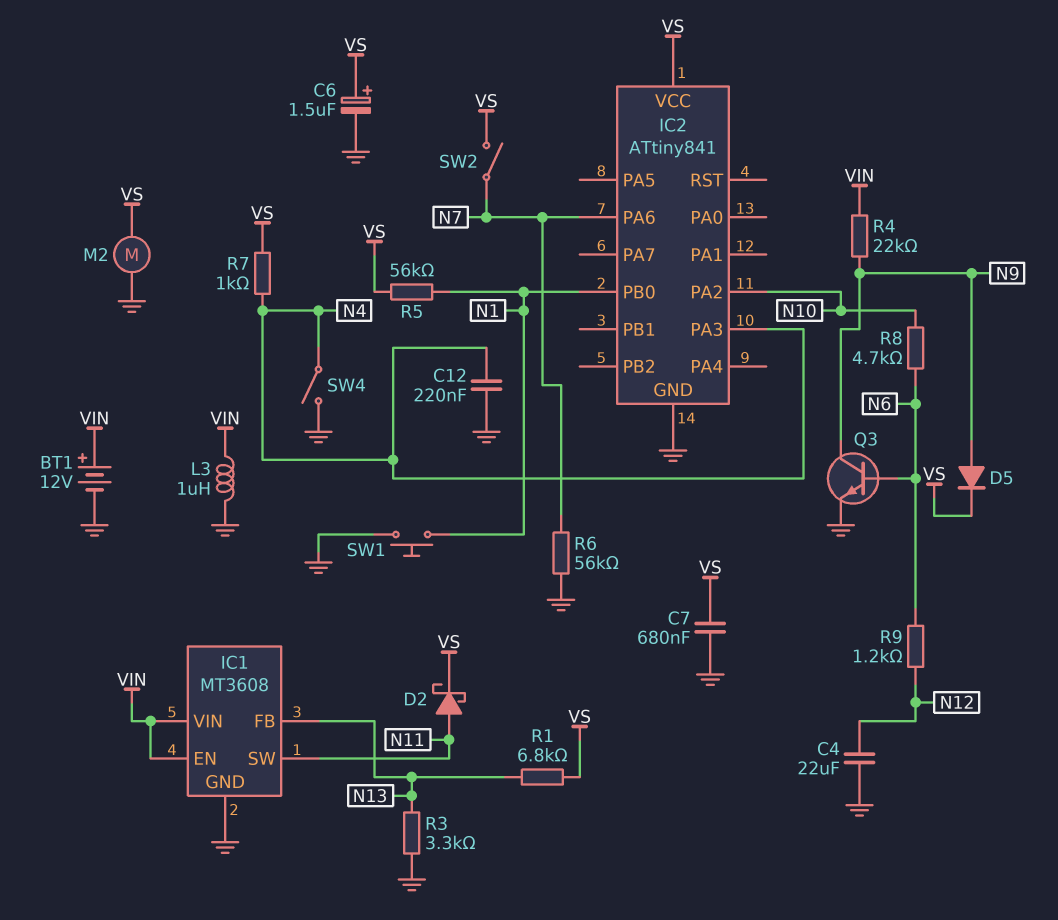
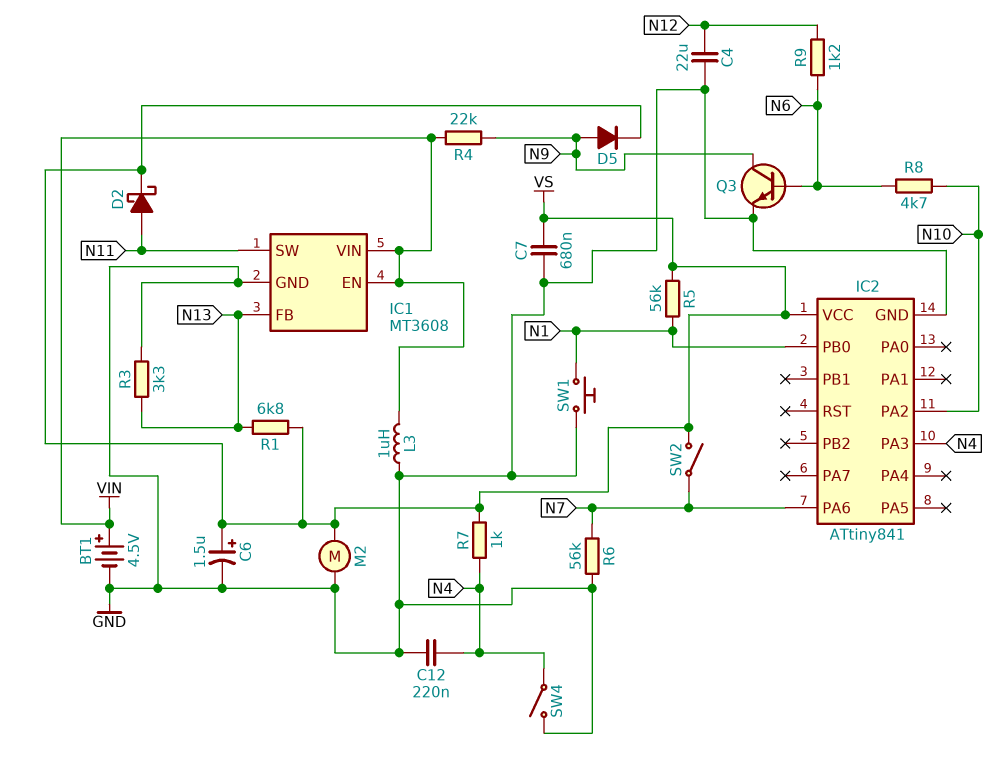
BT1: 12V (plus VIN, minus GND) -> 4.5V (plus VIN, minus GND)

